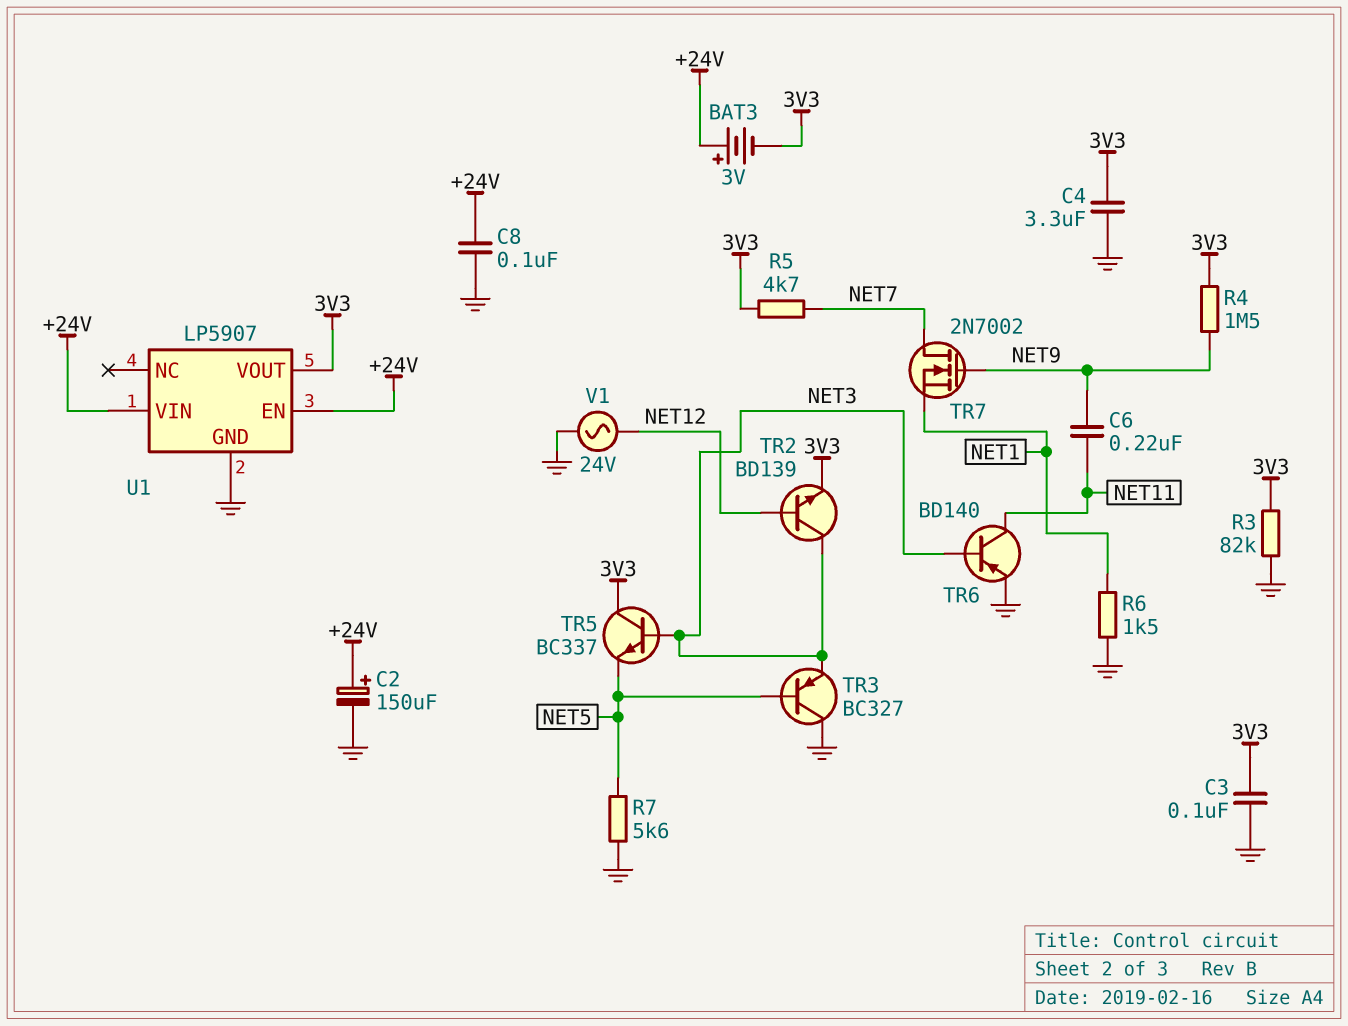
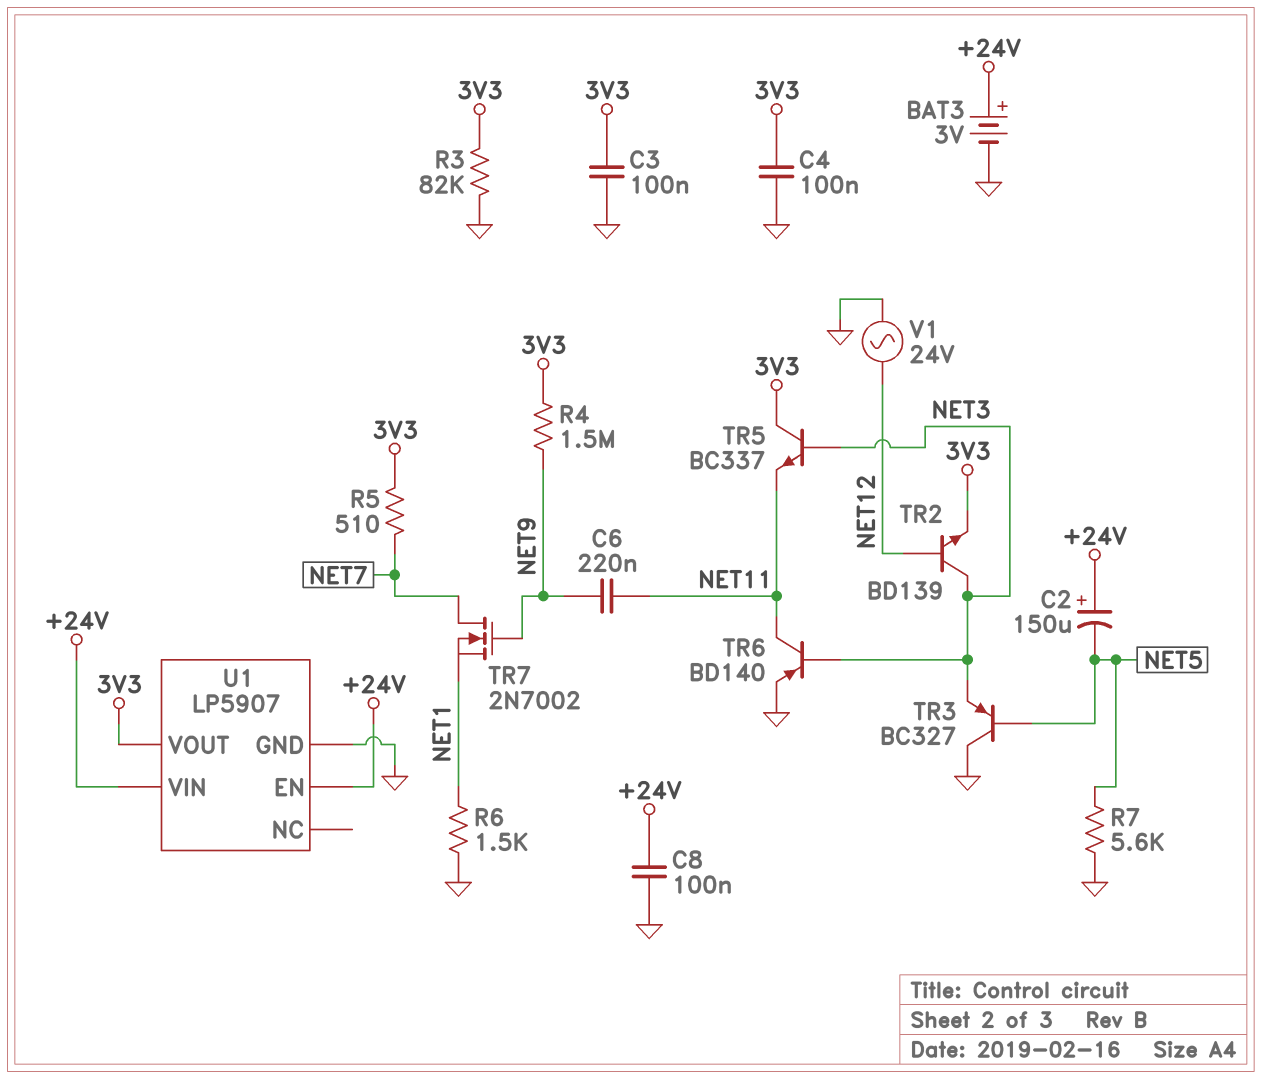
BAT3: 3V (plus +24V, minus 3V3) -> 3V (plus +24V, minus GND)
C2: 150uF (plus +24V, minus GND) -> 150uF (plus +24V, minus NET5)
C4: 3.3uF (3V3, GND) -> 100nF (3V3, GND)
R5: 4.7k (3V3, NET7) -> 510 (3V3, NET7)
TR5: NPN BC337 (B NET3, C 3V3, E NET5) -> NPN BC337 (B NET3, C 3V3, E NET11)

